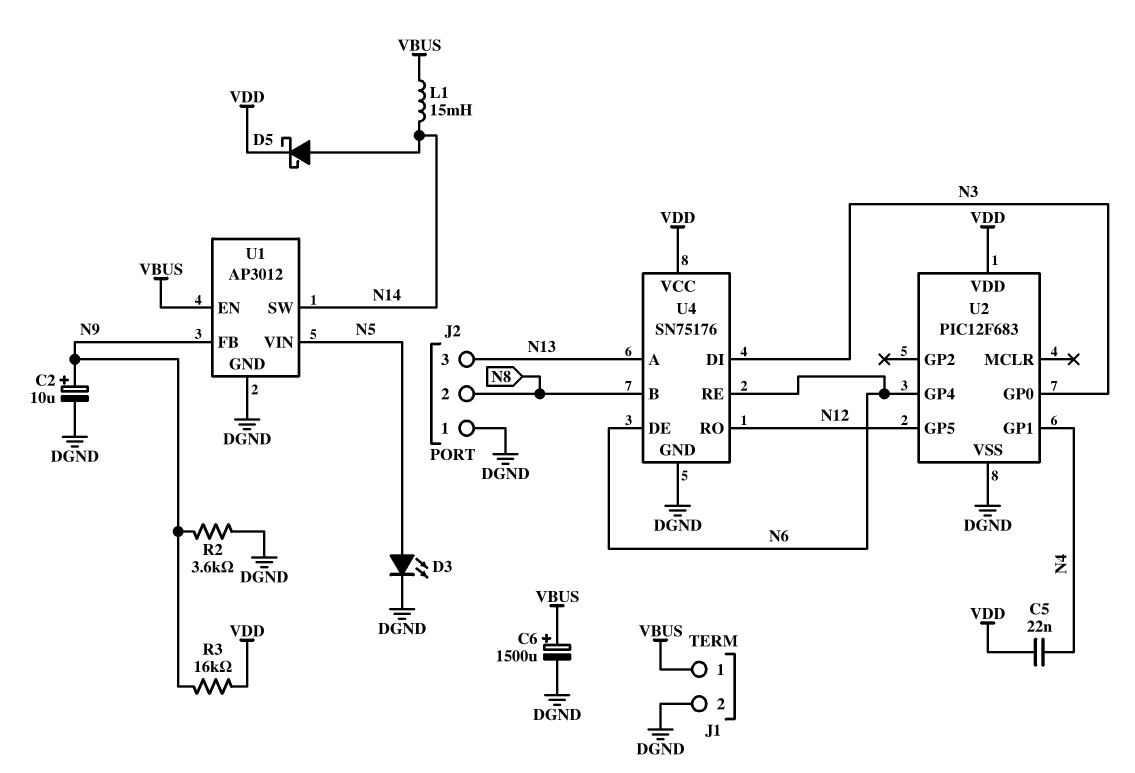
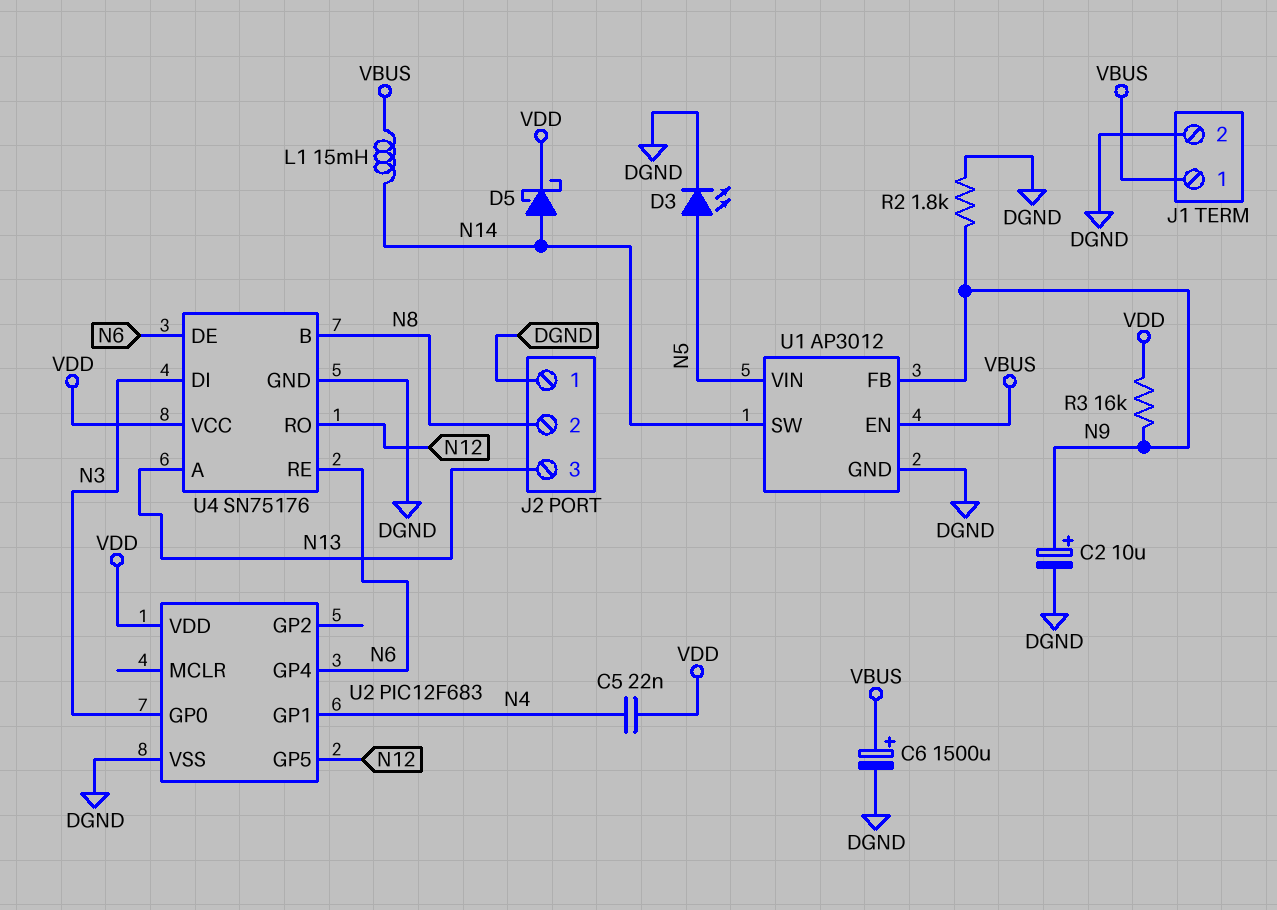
R2: 3.6k (DGND, N9) -> 1.8k (DGND, N9)

